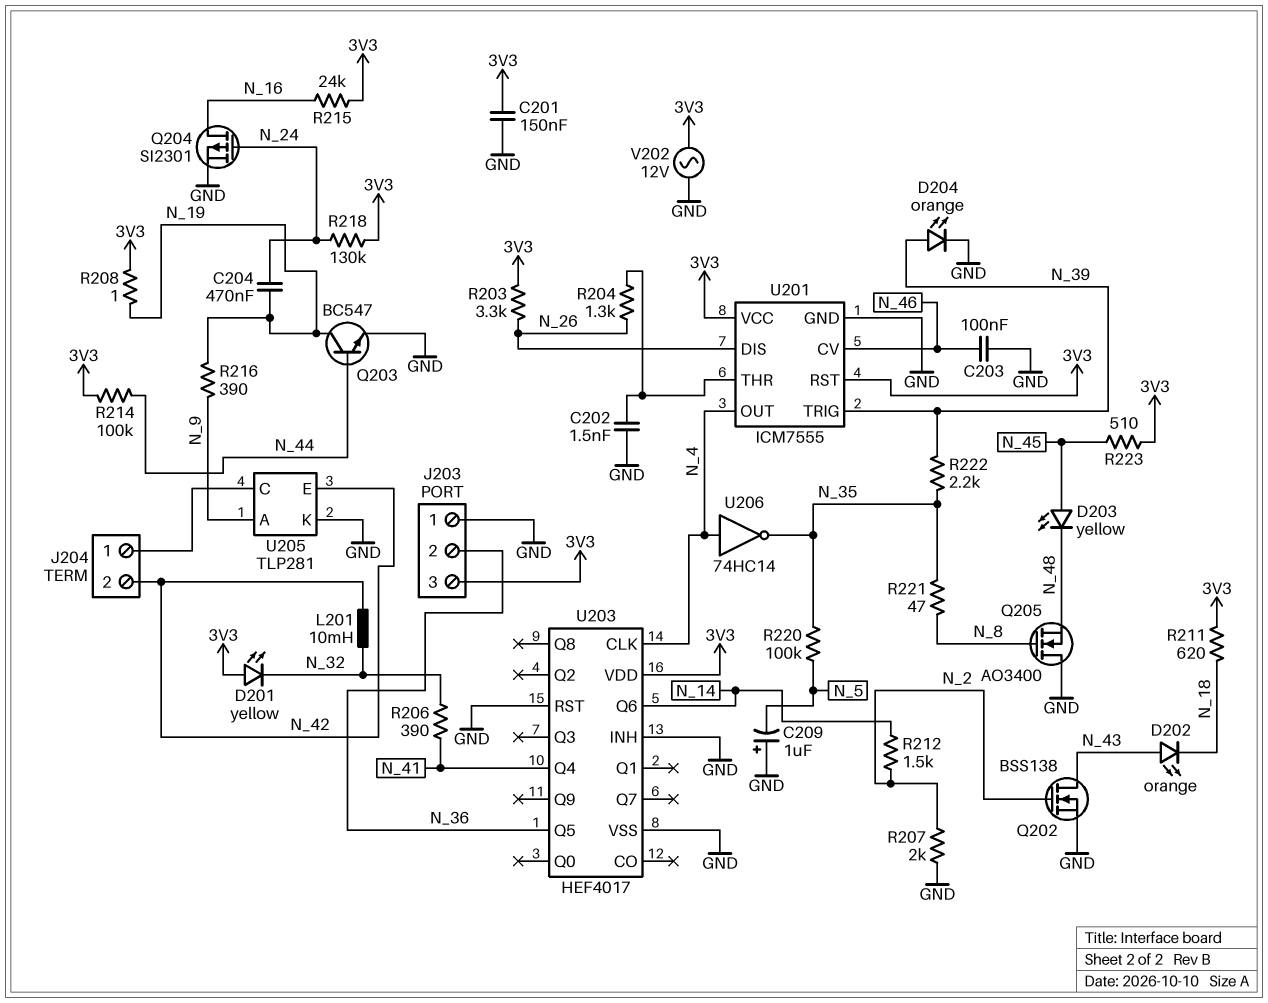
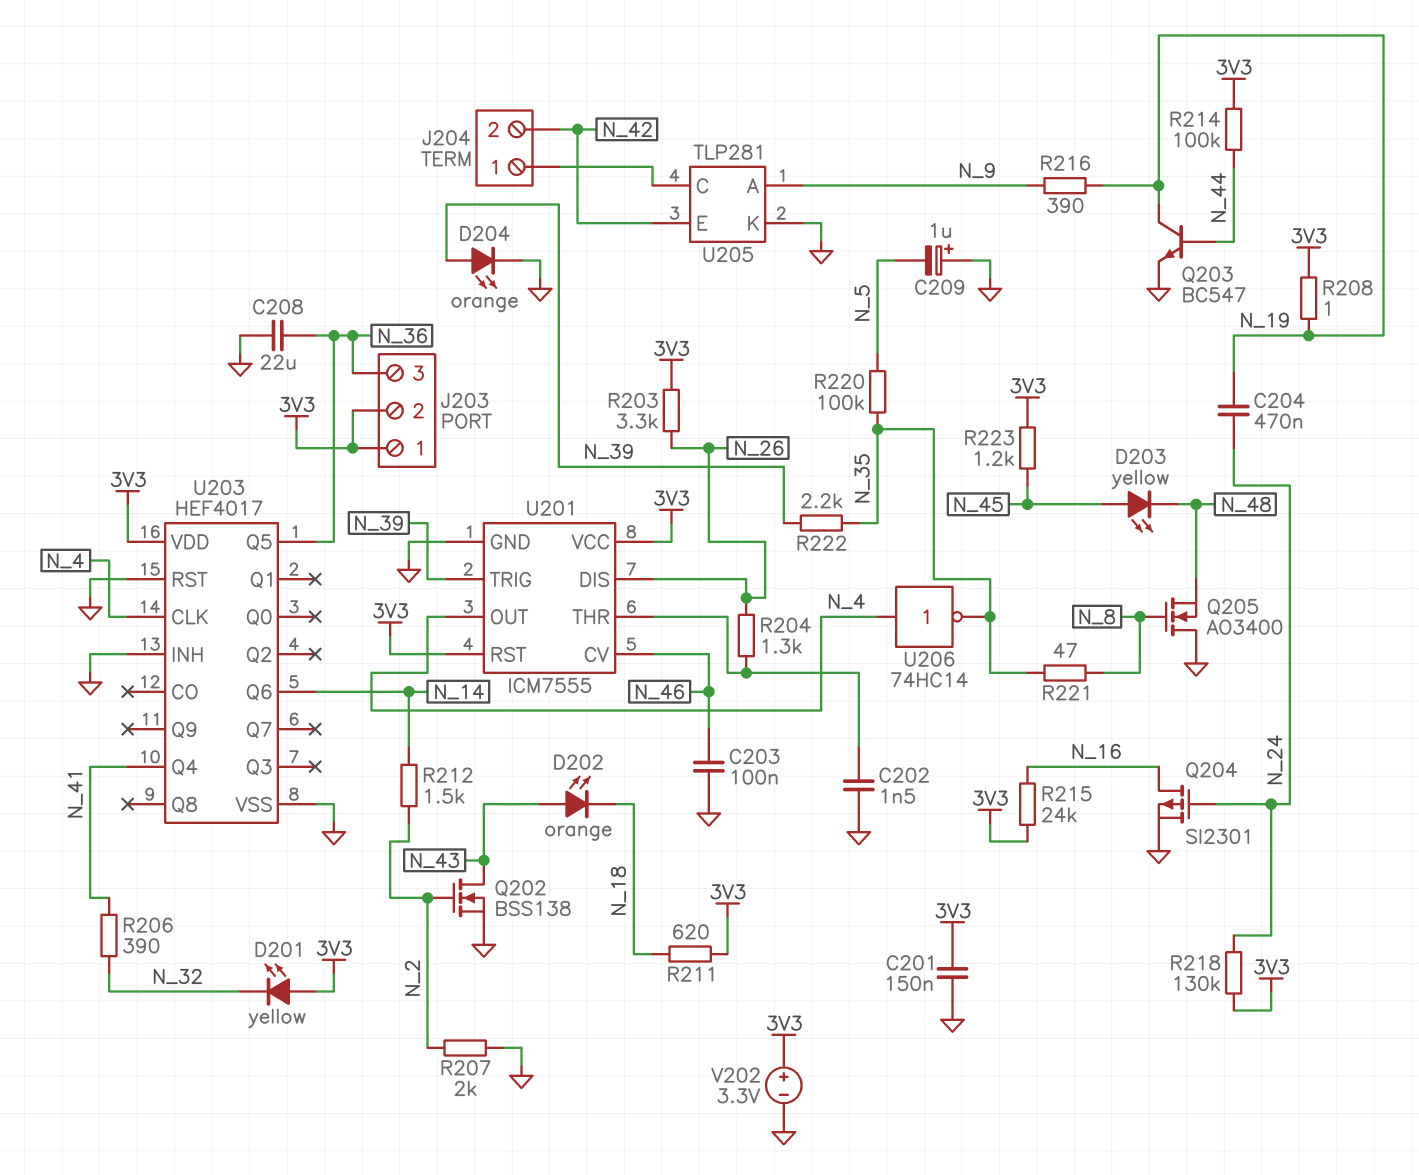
C208: none -> 22uF (GND, N_36)
J203 pin 1: GND -> 3V3
J203 pin 2: N_36 -> 3V3
J203 pin 3: 3V3 -> N_36
L201: 10mH (N_32, N_42) -> none
R223: 510 (3V3, N_45) -> 1.2k (3V3, N_45)
V202: AC 12V (3V3, GND) -> 3.3V (plus 3V3, minus GND)

